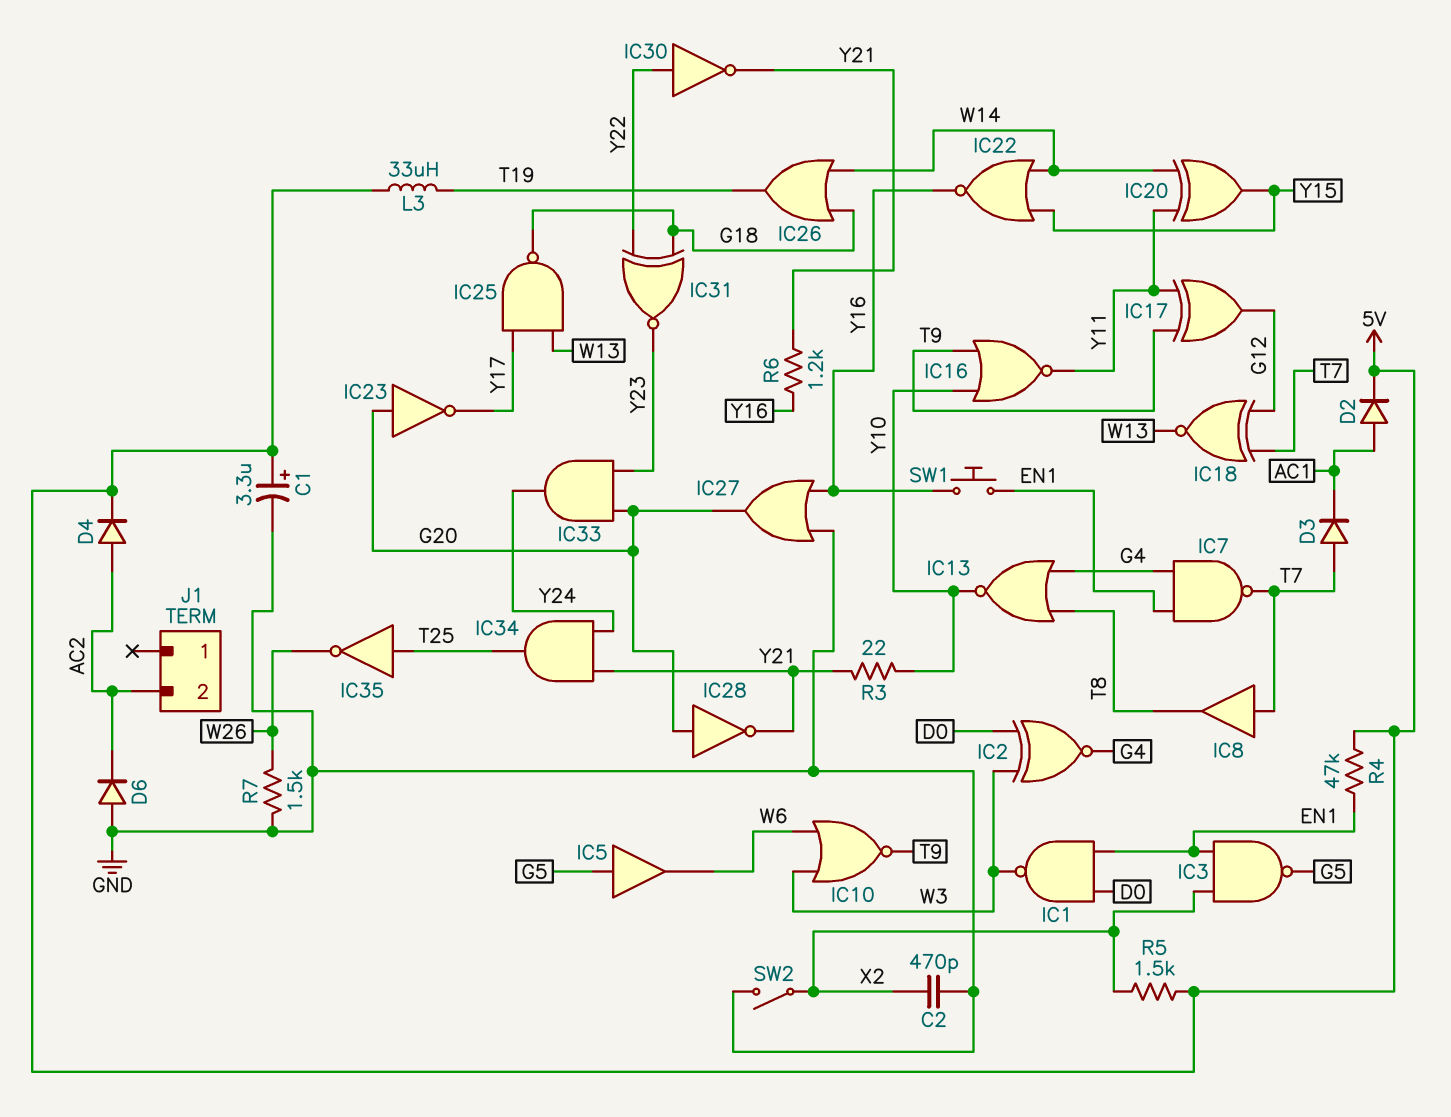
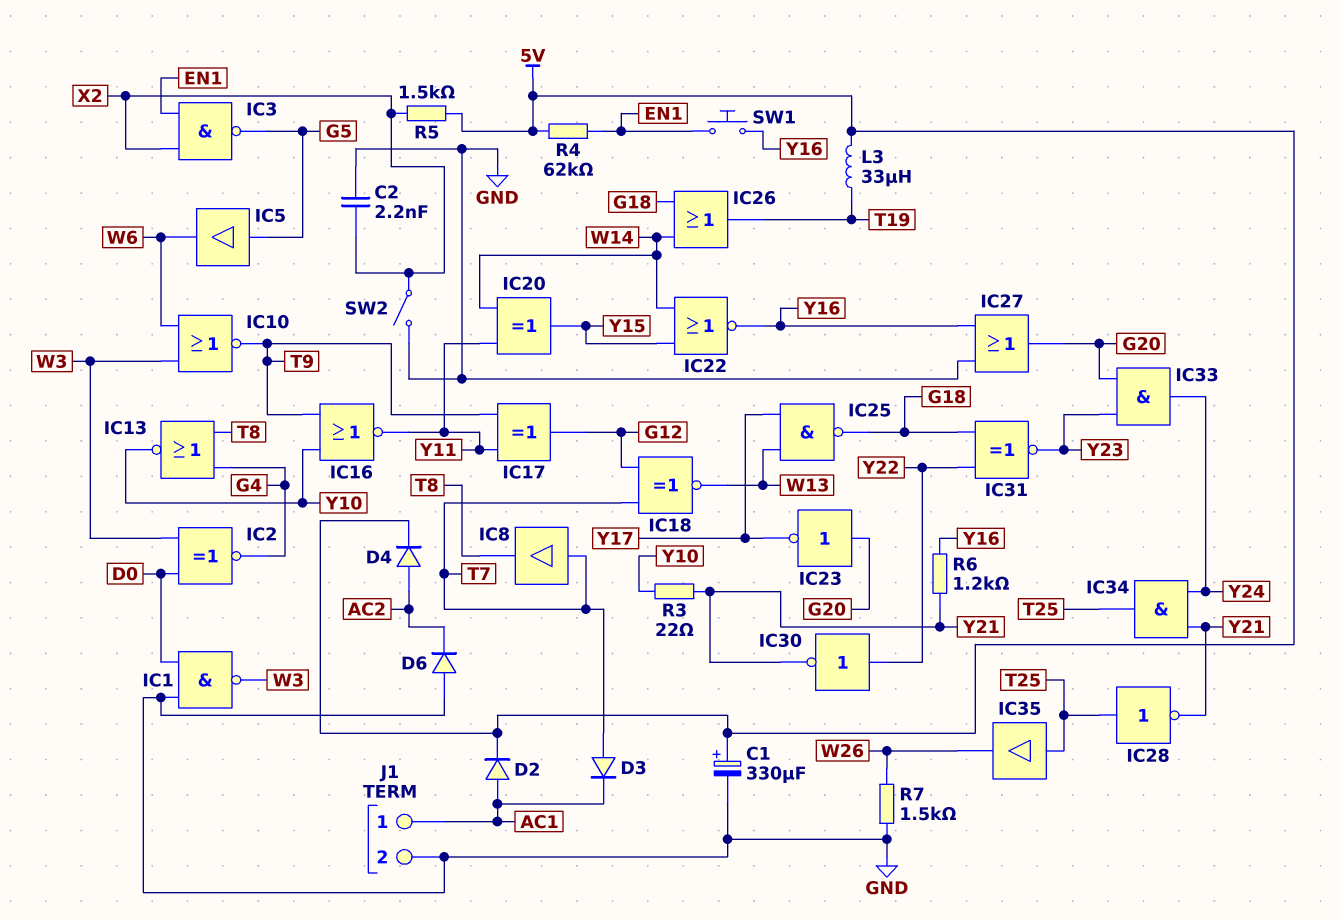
C1: 3.3uF (plus 5V, minus GND) -> 330uF (plus 5V, minus GND)
C2: 470pF (GND, X2) -> 2.2nF (GND, X2)
IC1: NAND (in D0, in EN1, out W3) -> NAND (in D0, in GND, out W3)
IC7: NAND (in EN1, in G4, out T7) -> none
IC28: NOT (in G20, out Y21) -> NOT (in T25, out Y21)
IC35: NOT (in T25, out W26) -> buffer (in T25, out W26)
J1 pin 1: none -> AC1
J1 pin 2: AC2 -> GND
R4: 47k (5V, EN1) -> 62k (5V, EN1)

